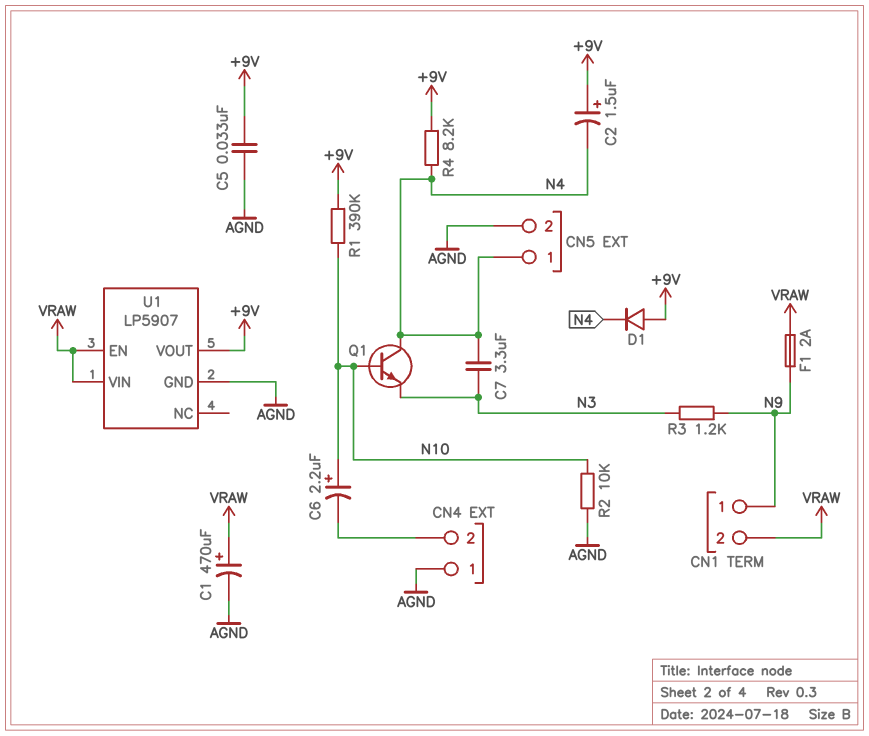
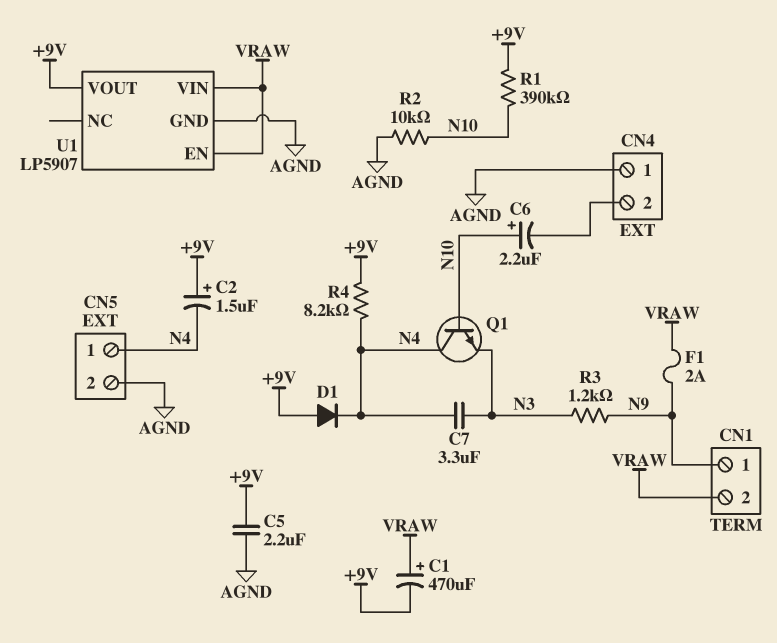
C1: 470uF (plus VRAW, minus AGND) -> 470uF (plus VRAW, minus +9V)
C5: 33nF (+9V, AGND) -> 2.2uF (+9V, AGND)

